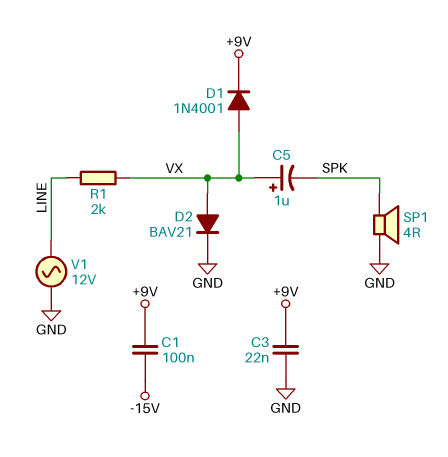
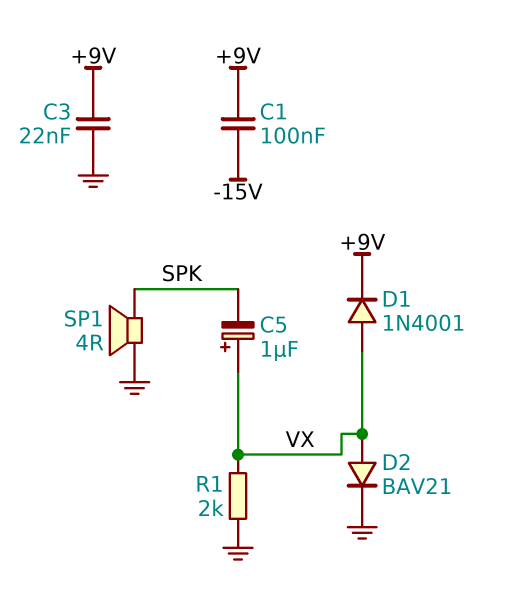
R1: 2k (LINE, VX) -> 2k (GND, VX)
V1: AC 12V (GND, LINE) -> none

